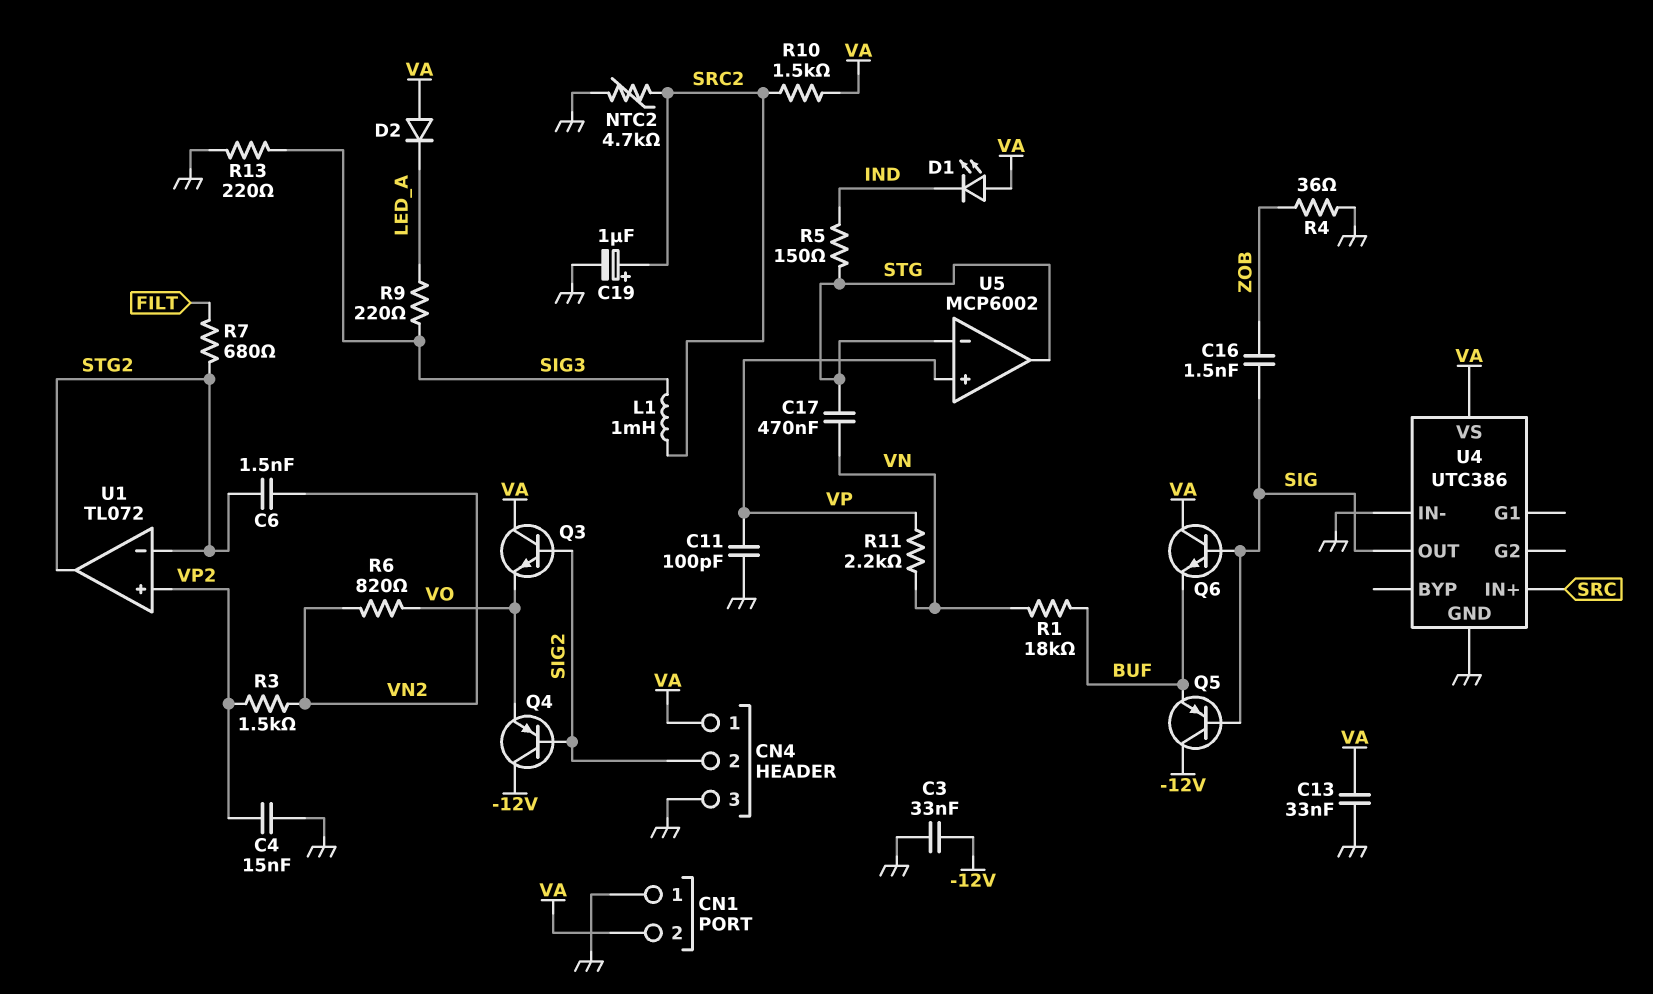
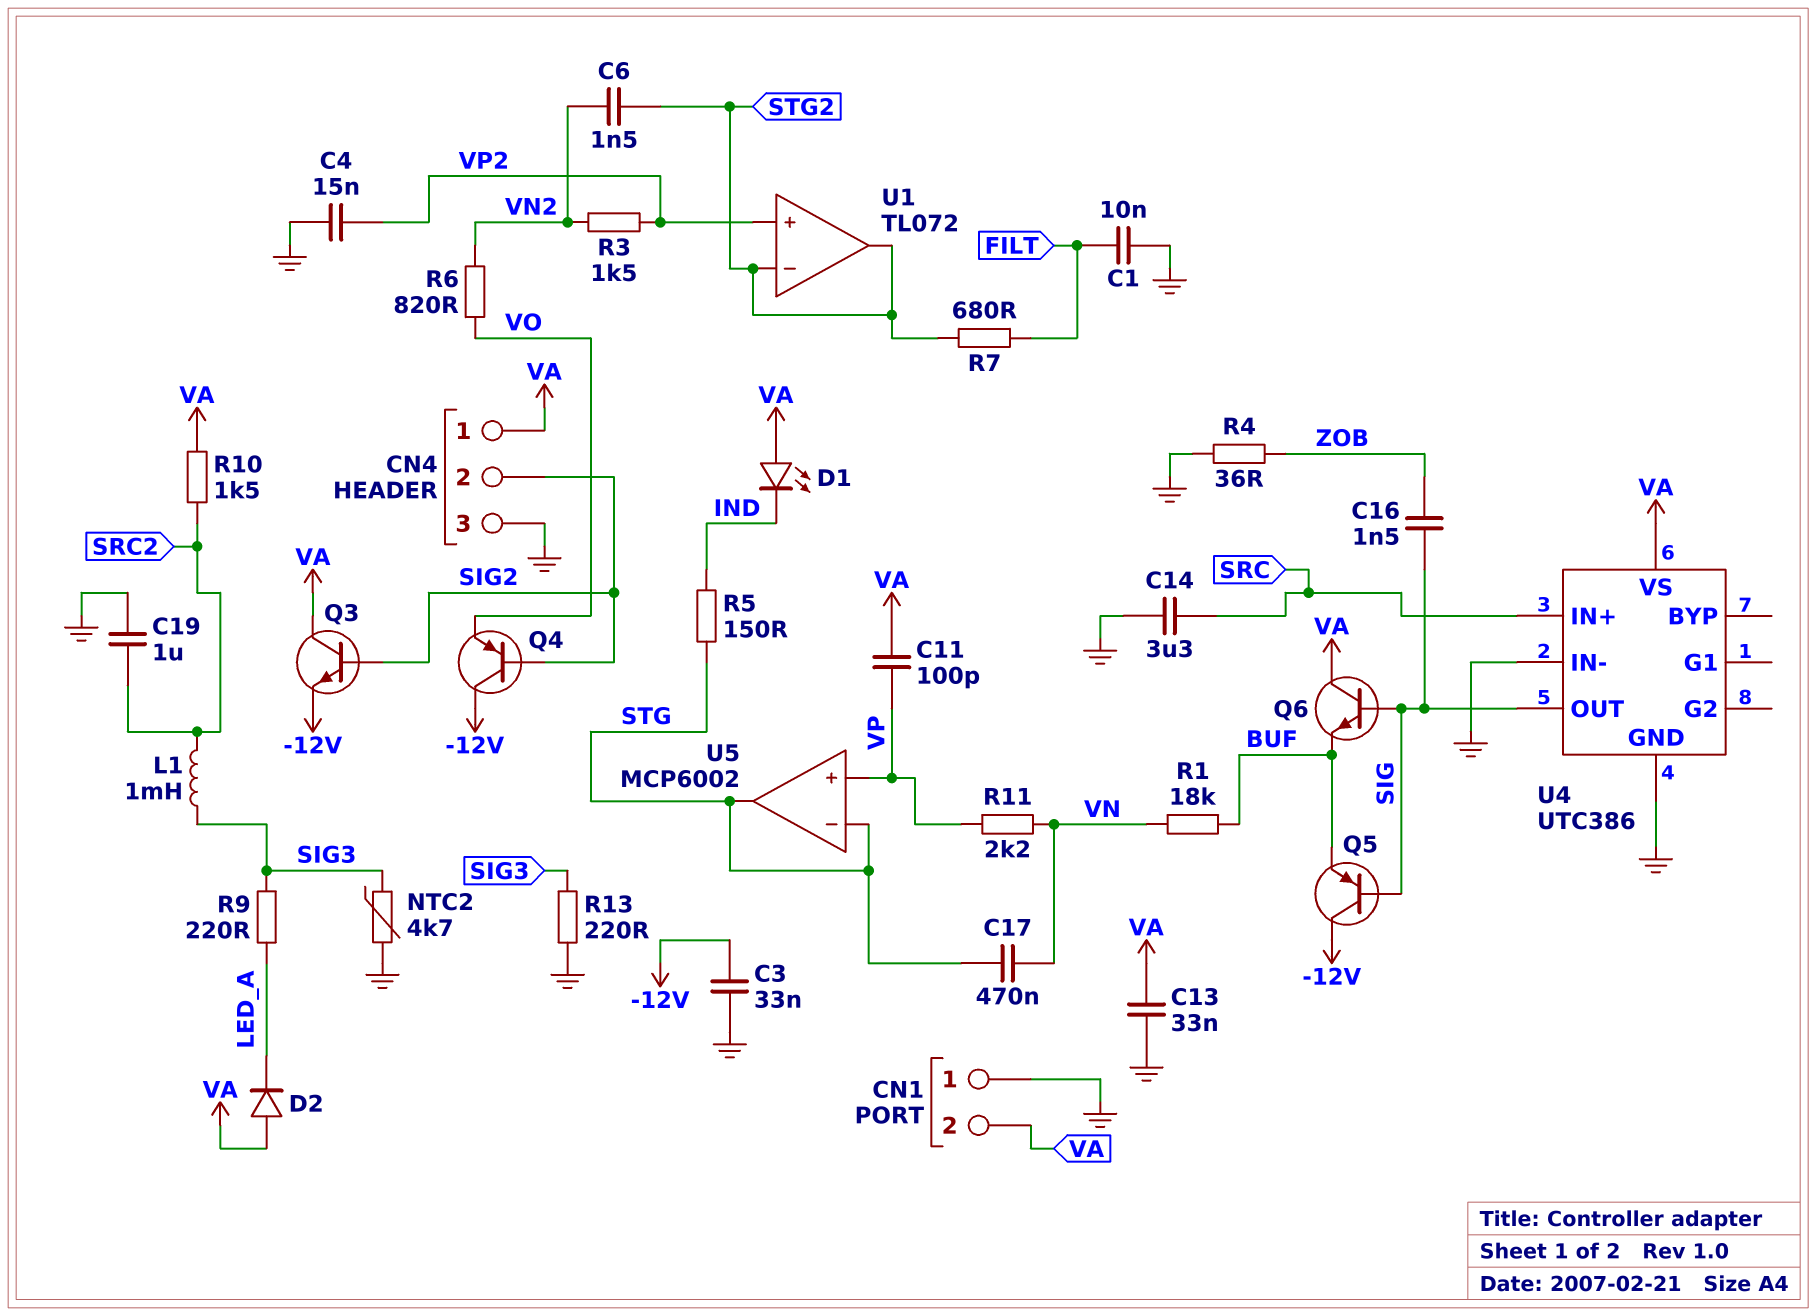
C1: none -> 10nF (FILT, GND)
C11: 100pF (GND, VP) -> 100pF (VA, VP)
C14: none -> 3.3uF (GND, SRC)
C19: 1uF (plus SRC2, minus GND) -> 1uF (GND, SRC2)
NTC2: 4.7k (GND, SRC2) -> 4.7k (GND, SIG3)
Q3: NPN (B SIG2, C VA, E VO) -> NPN (B SIG2, C VA, E -12V)

